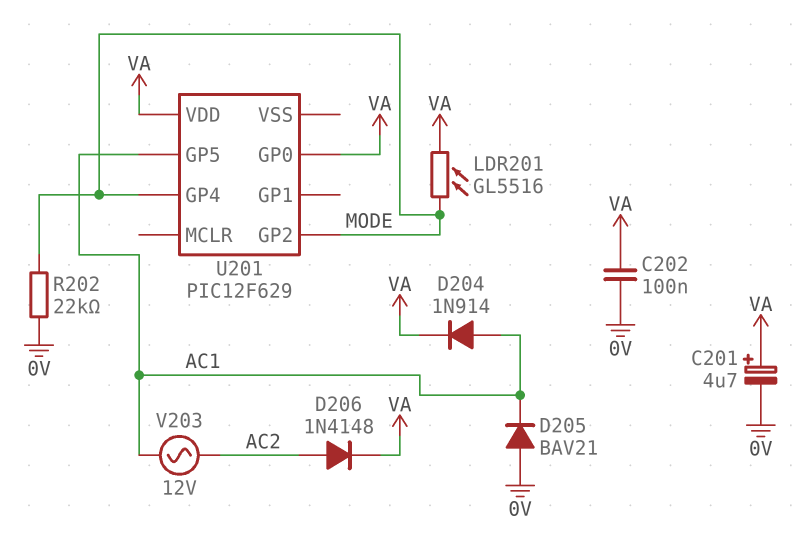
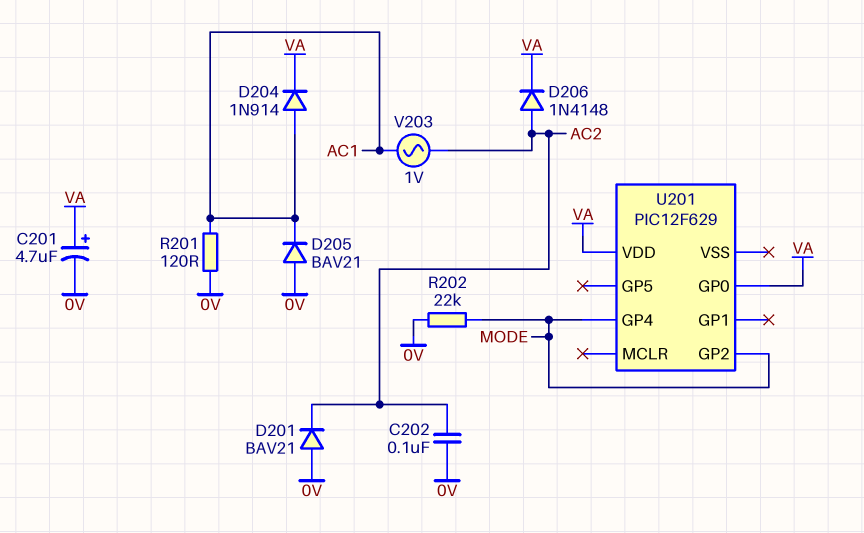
C202: 100nF (0V, VA) -> 100nF (0V, AC2)
D201: none -> diode BAV21 (A 0V, K AC2)
LDR201: GL5516 (MODE, VA) -> none
R201: none -> 120 (0V, AC1)
U201 pin GP5: AC1 -> none
V203: AC 12V (AC1, AC2) -> AC 1V (AC1, AC2)

